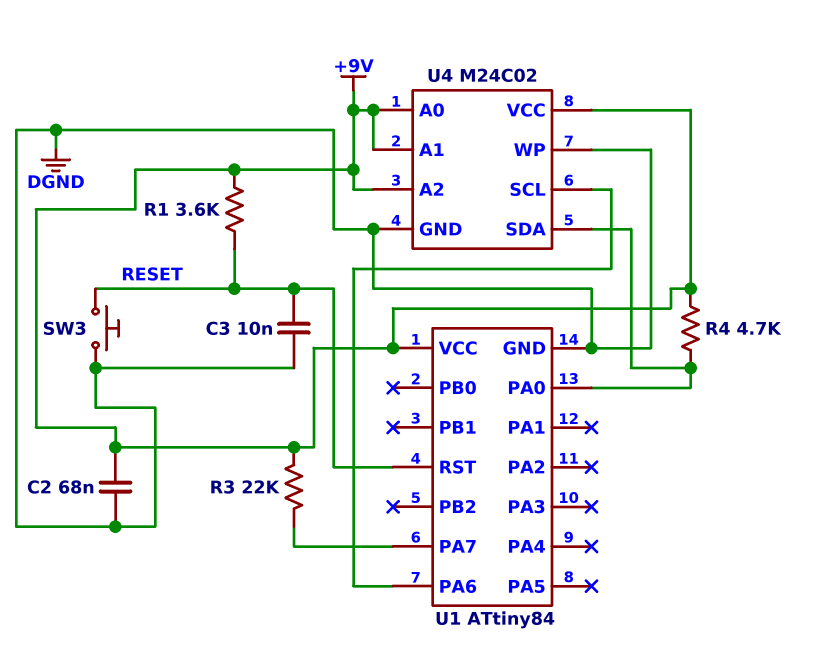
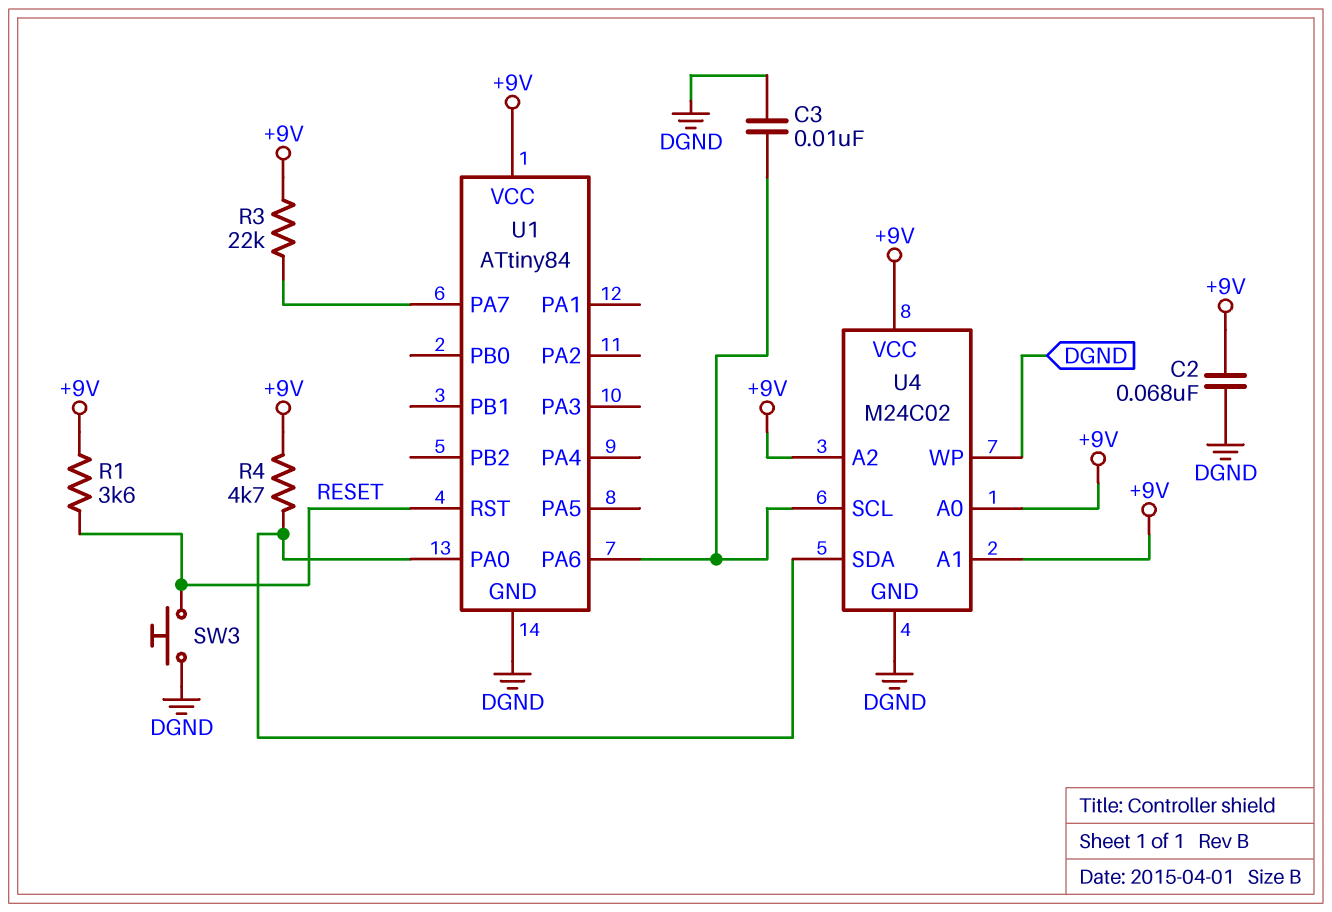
C3: 10nF (DGND, RESET) -> 10nF (DGND, U1/PA6)

